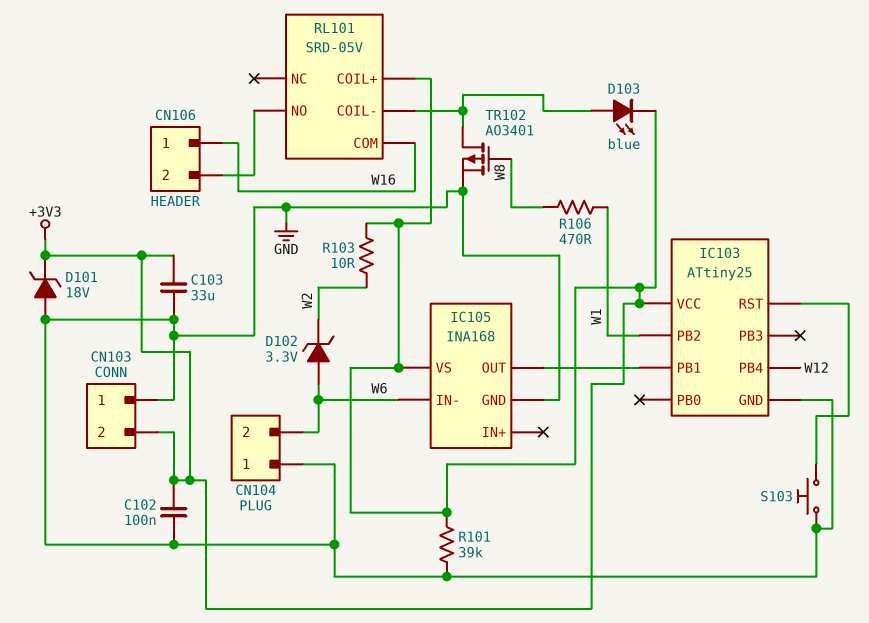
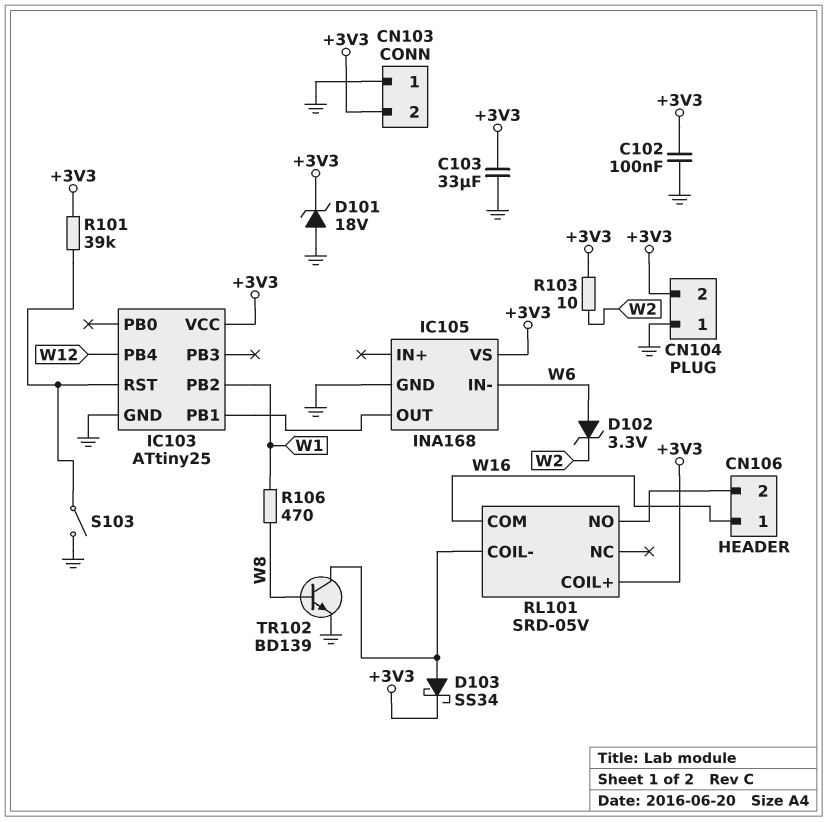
CN104 pin 2: W6 -> +3V3
D103: LED blue (A RL101/COIL-, K +3V3) -> schottky SS34 (A RL101/COIL-, K +3V3)
R101: 39k (+3V3, GND) -> 39k (+3V3, IC103/RST)
S103: button (GND, IC103/RST) -> switch (GND, IC103/RST)
TR102: PMOS AO3401 (G W8, D RL101/COIL-, S GND) -> NPN BD139 (B W8, C RL101/COIL-, E GND)

